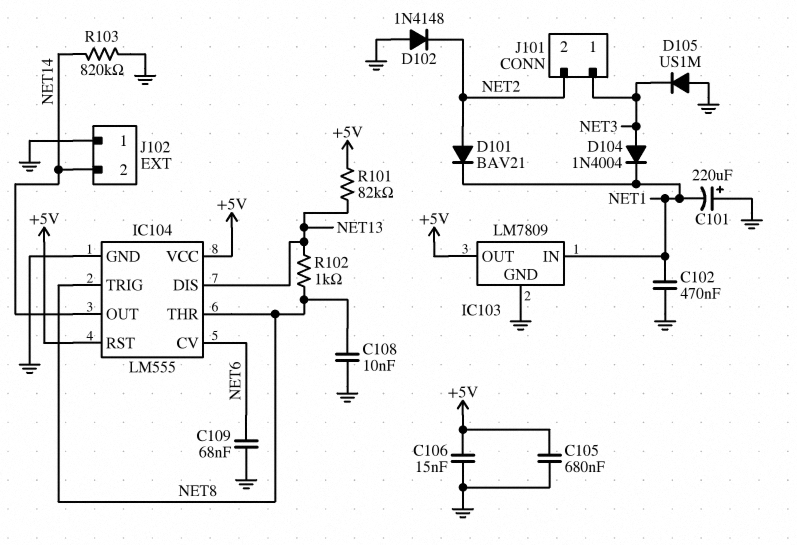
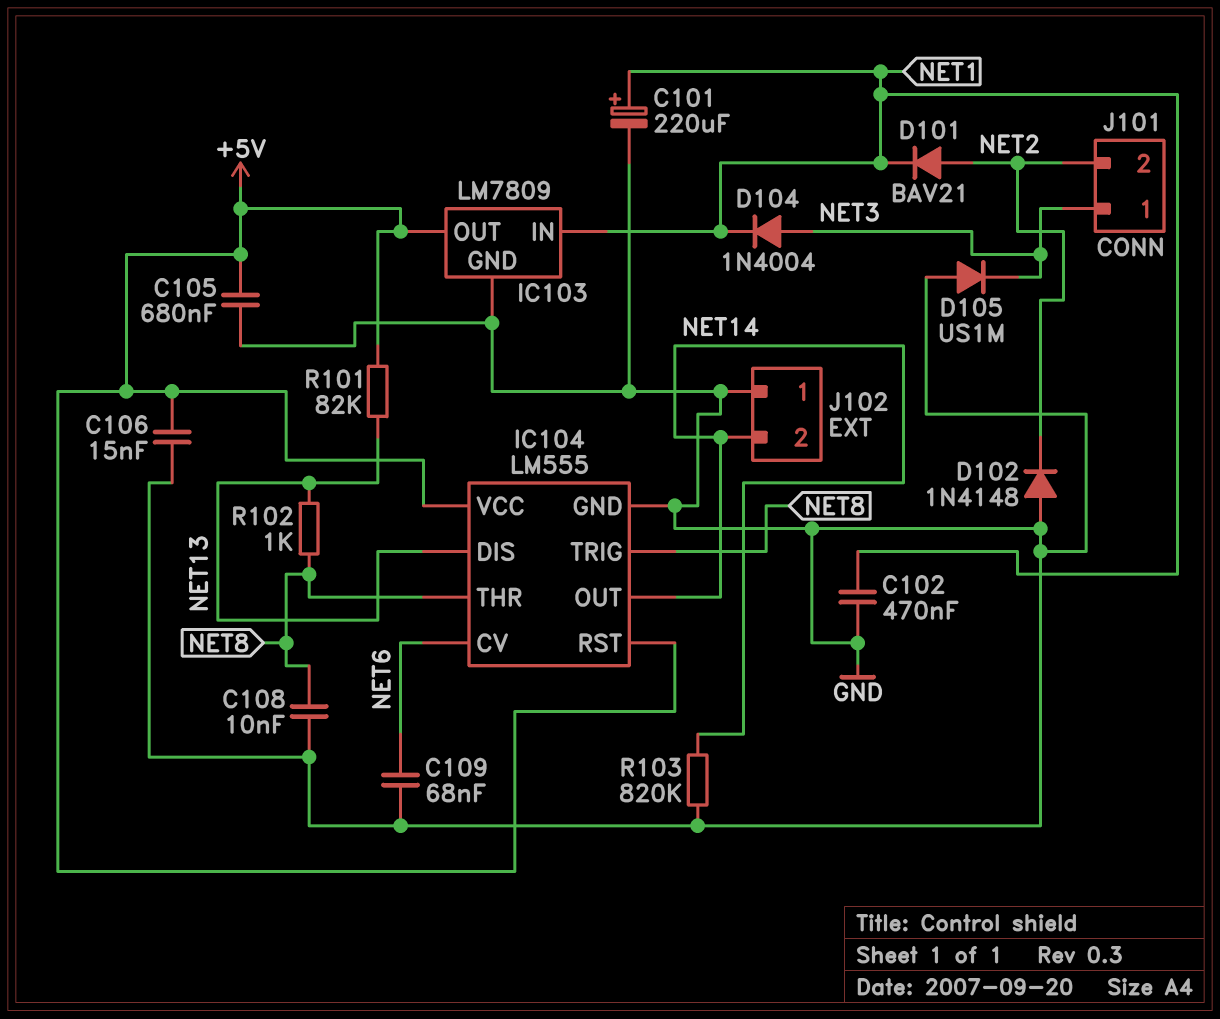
C101: 220uF (plus GND, minus NET1) -> 220uF (plus NET1, minus GND)

